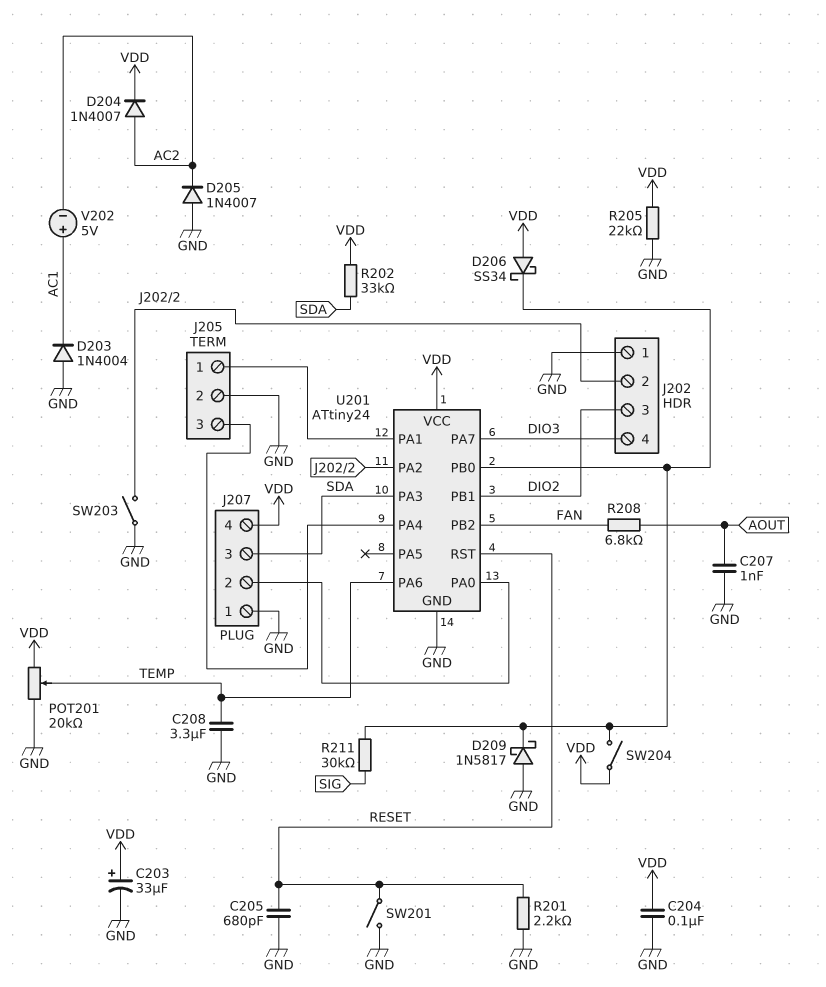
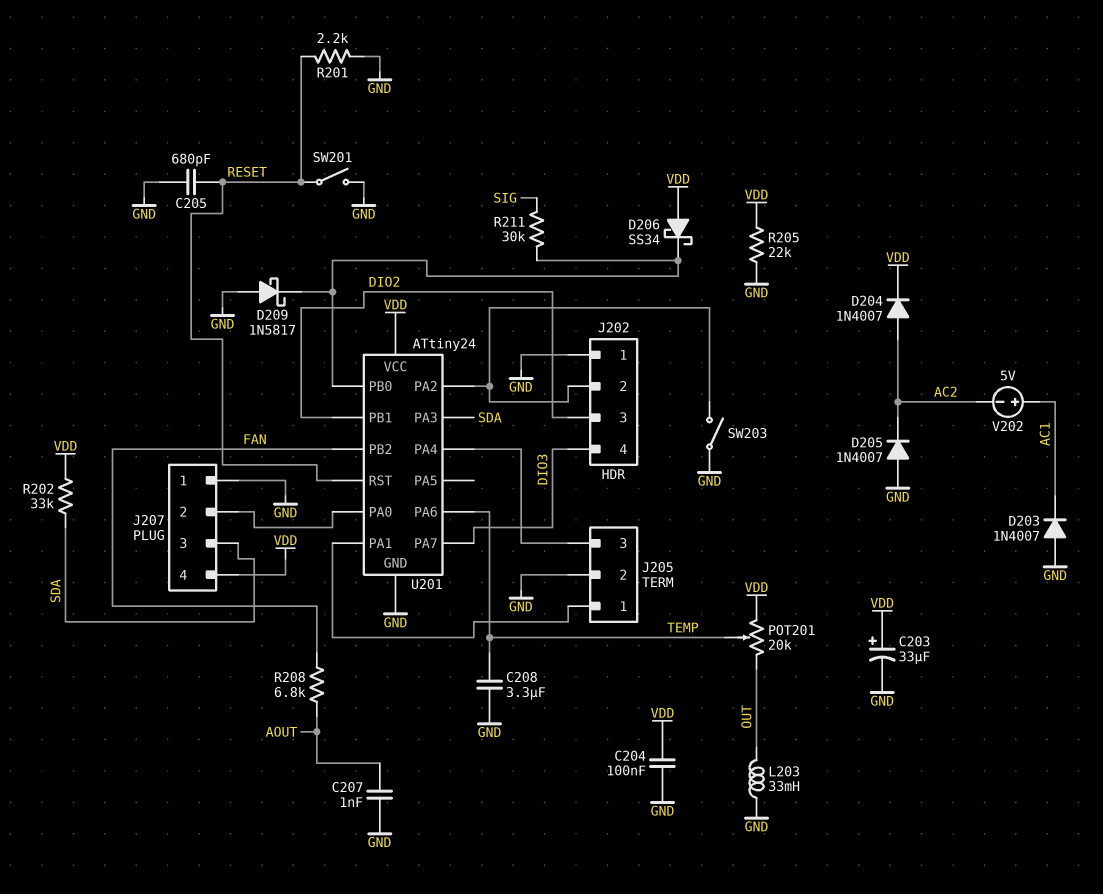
D203: diode 1N4004 (A GND, K AC1) -> diode 1N4007 (A GND, K AC1)
L203: none -> 33mH (GND, OUT)
POT201: 20k (GND, VDD, wiper TEMP) -> 20k (OUT, VDD, wiper TEMP)
SW204: switch (U201/PB0, VDD) -> none

